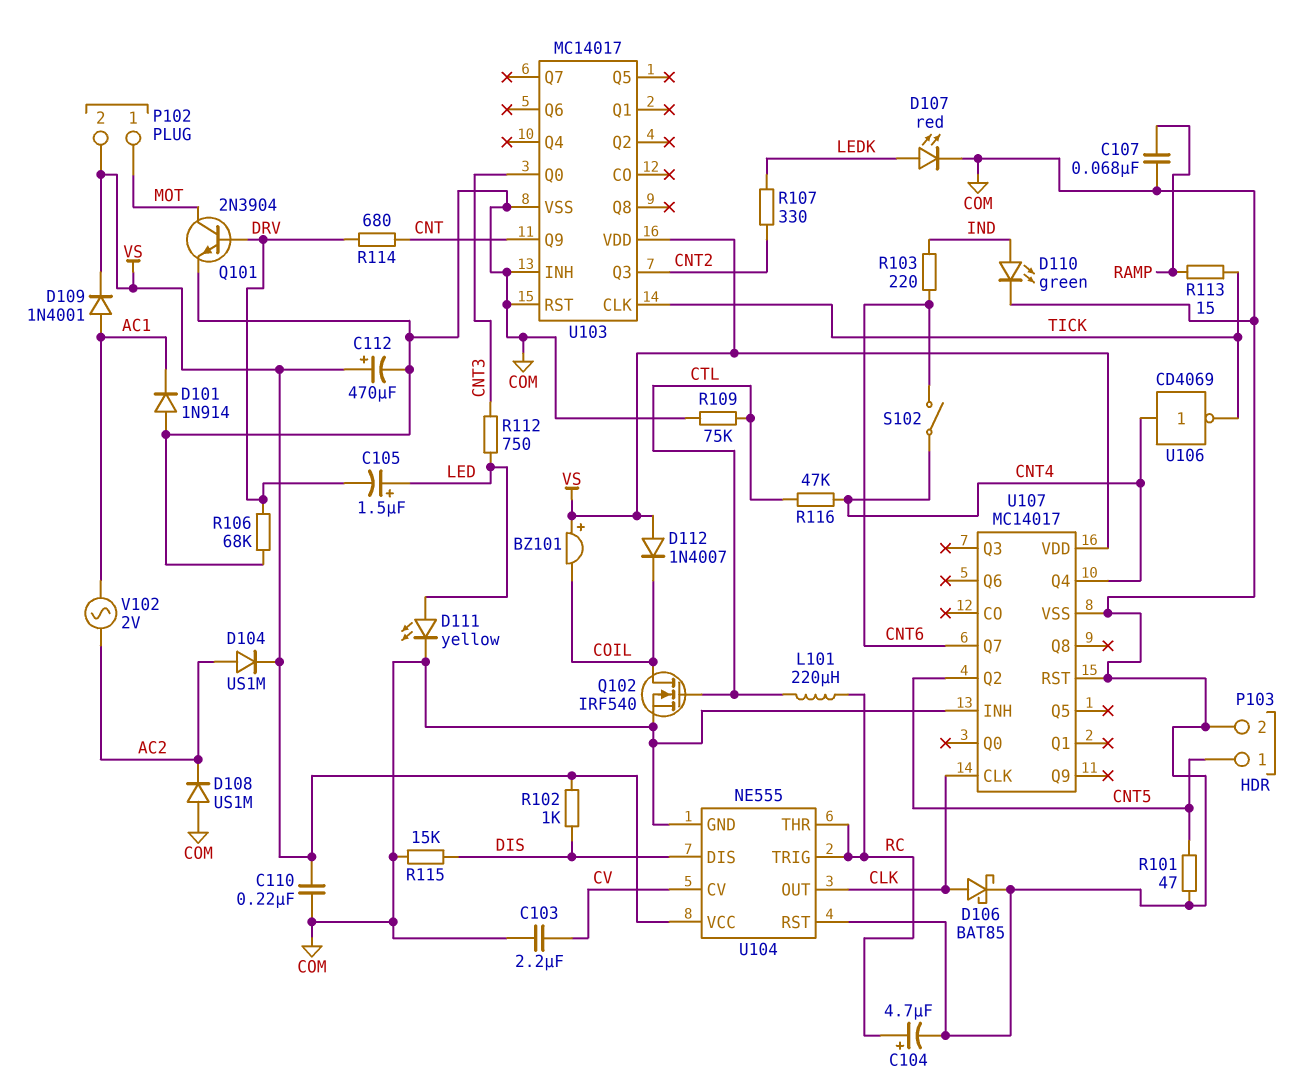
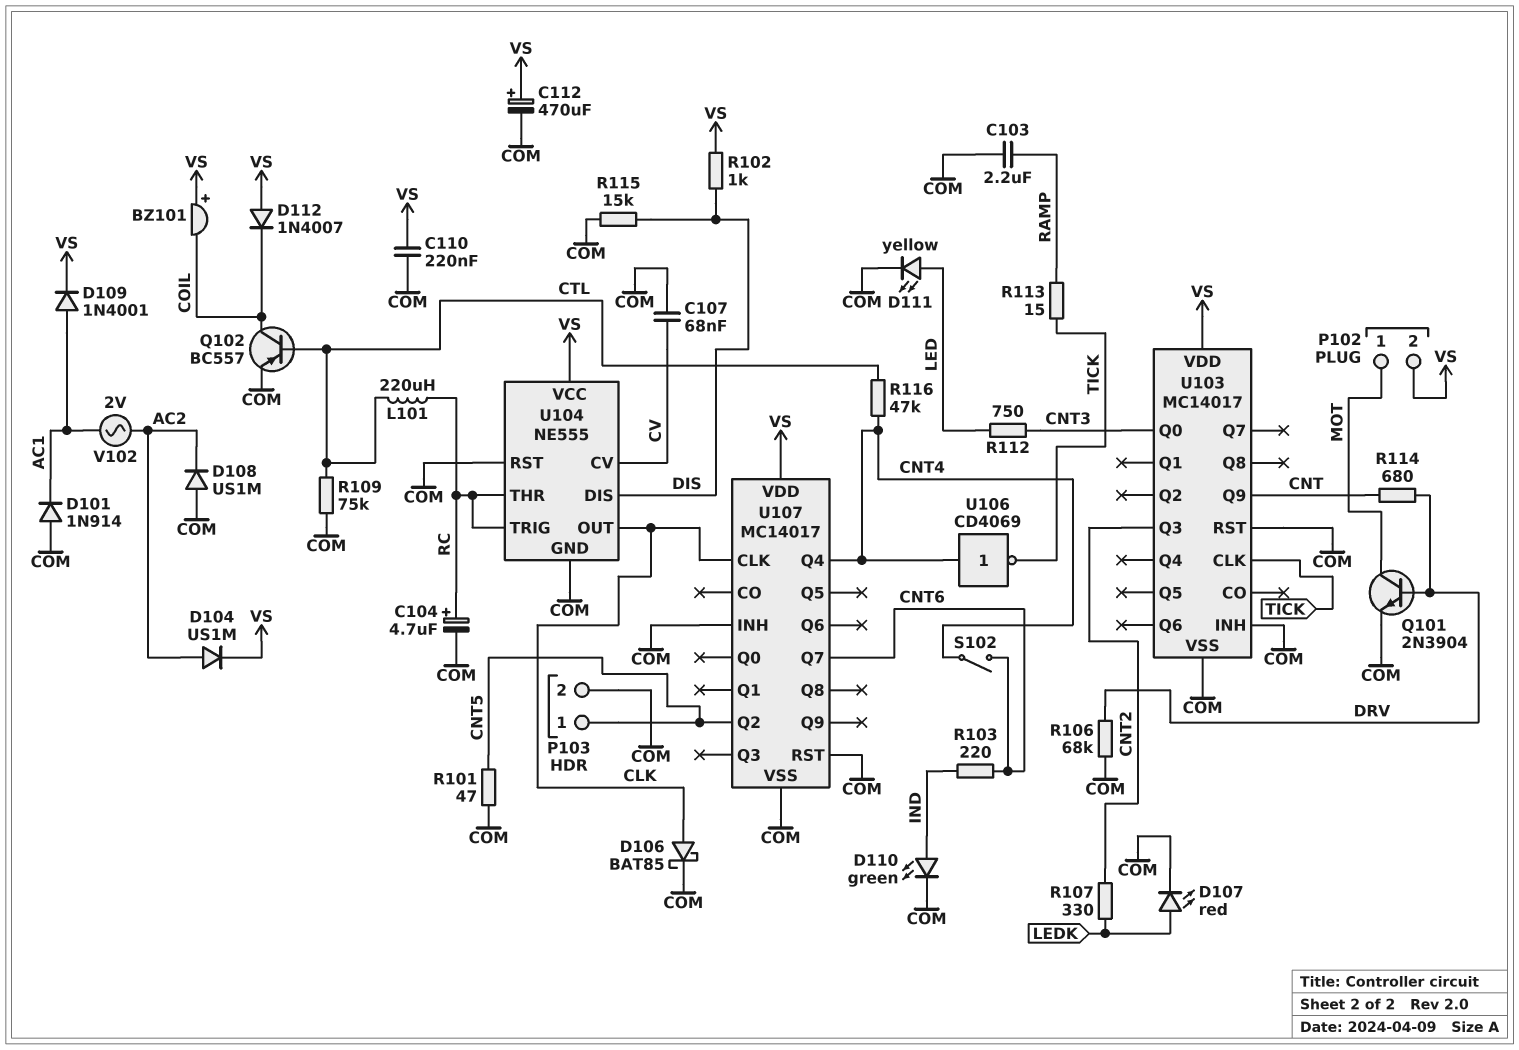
C103: 2.2uF (COM, CV) -> 2.2uF (COM, RAMP)
C105: 1.5uF (plus LED, minus DRV) -> none
C107: 68nF (COM, RAMP) -> 68nF (COM, CV)
Q102: NMOS IRF540 (G CTL, D COIL, S COM) -> PNP BC557 (B CTL, C COIL, E COM)

